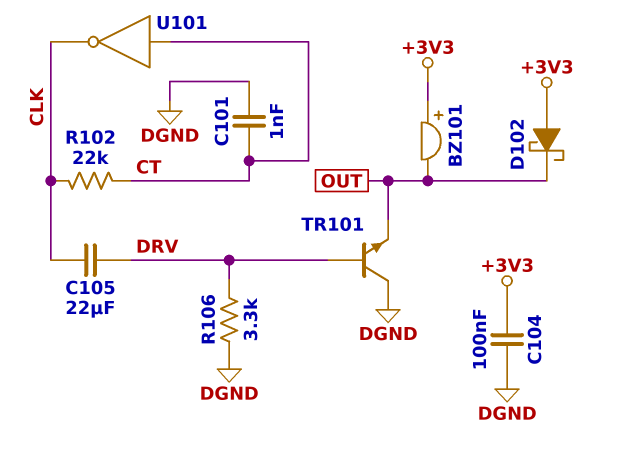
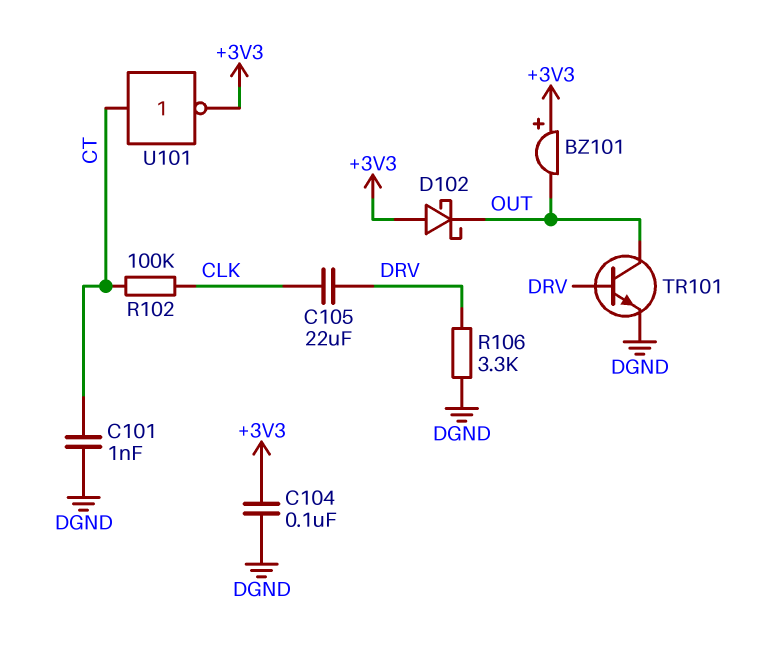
R102: 22k (CLK, CT) -> 100k (CLK, CT)
TR101: NPN (B DRV, C DGND, E OUT) -> NPN (B DRV, C OUT, E DGND)
U101: NOT (in CT, out CLK) -> NOT (in CT, out +3V3)

